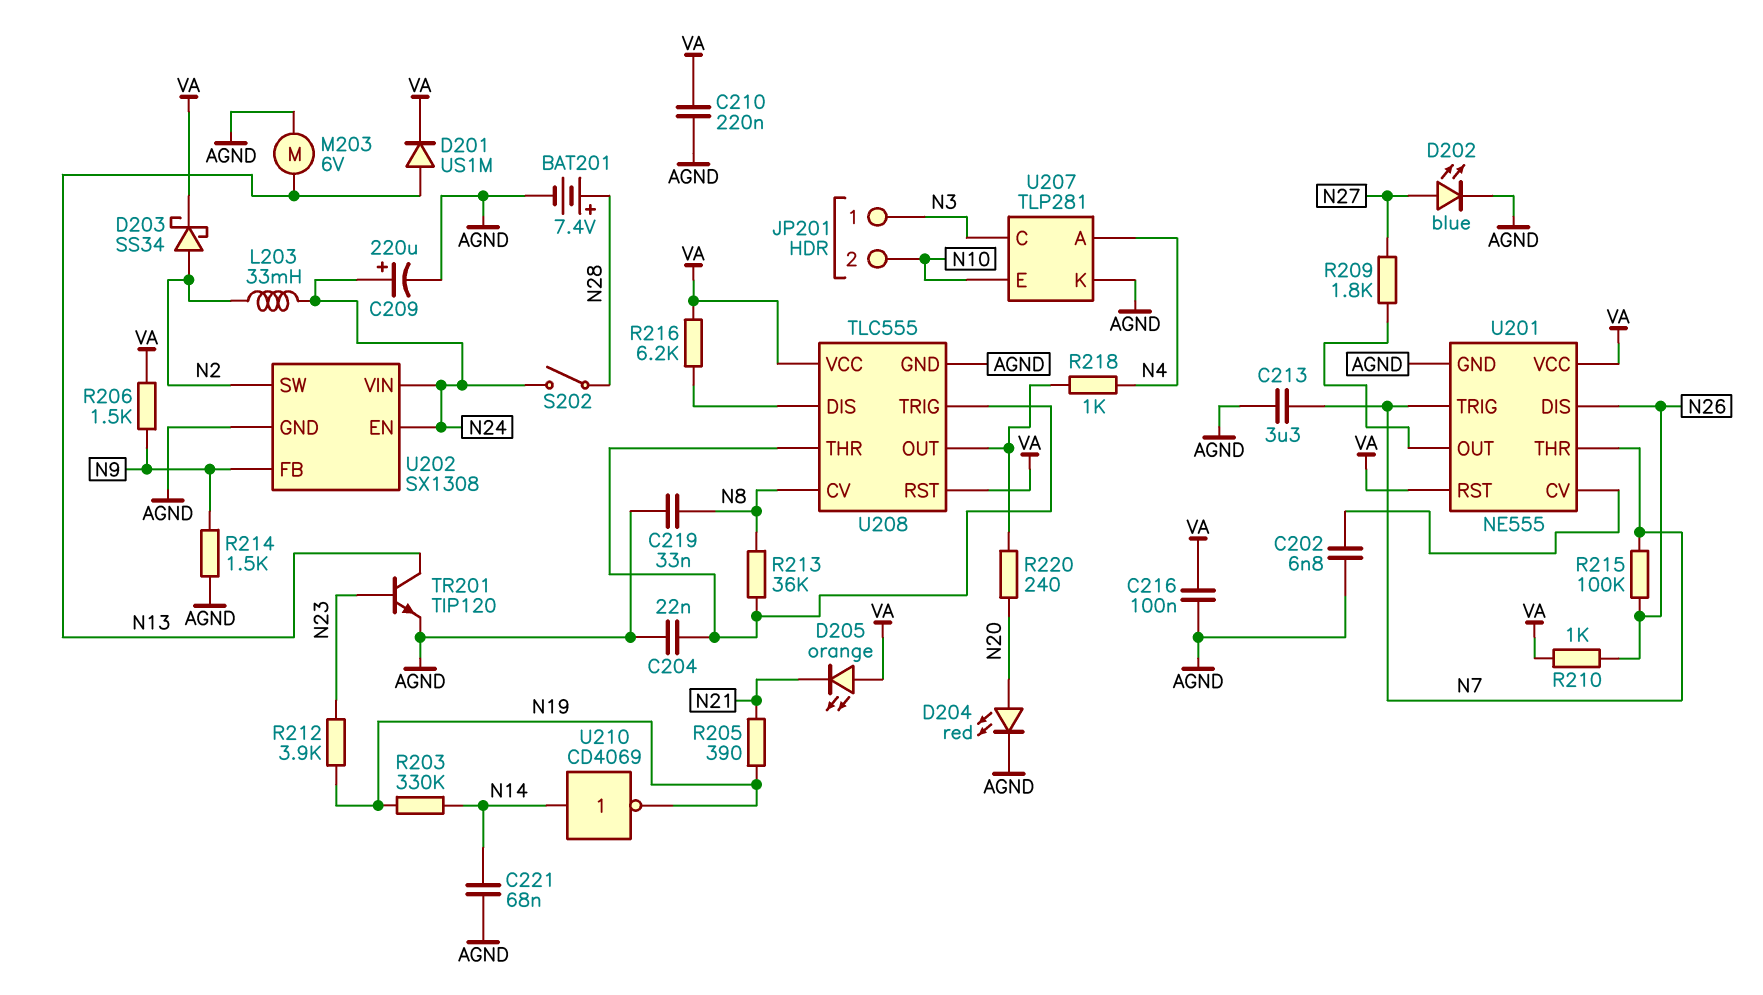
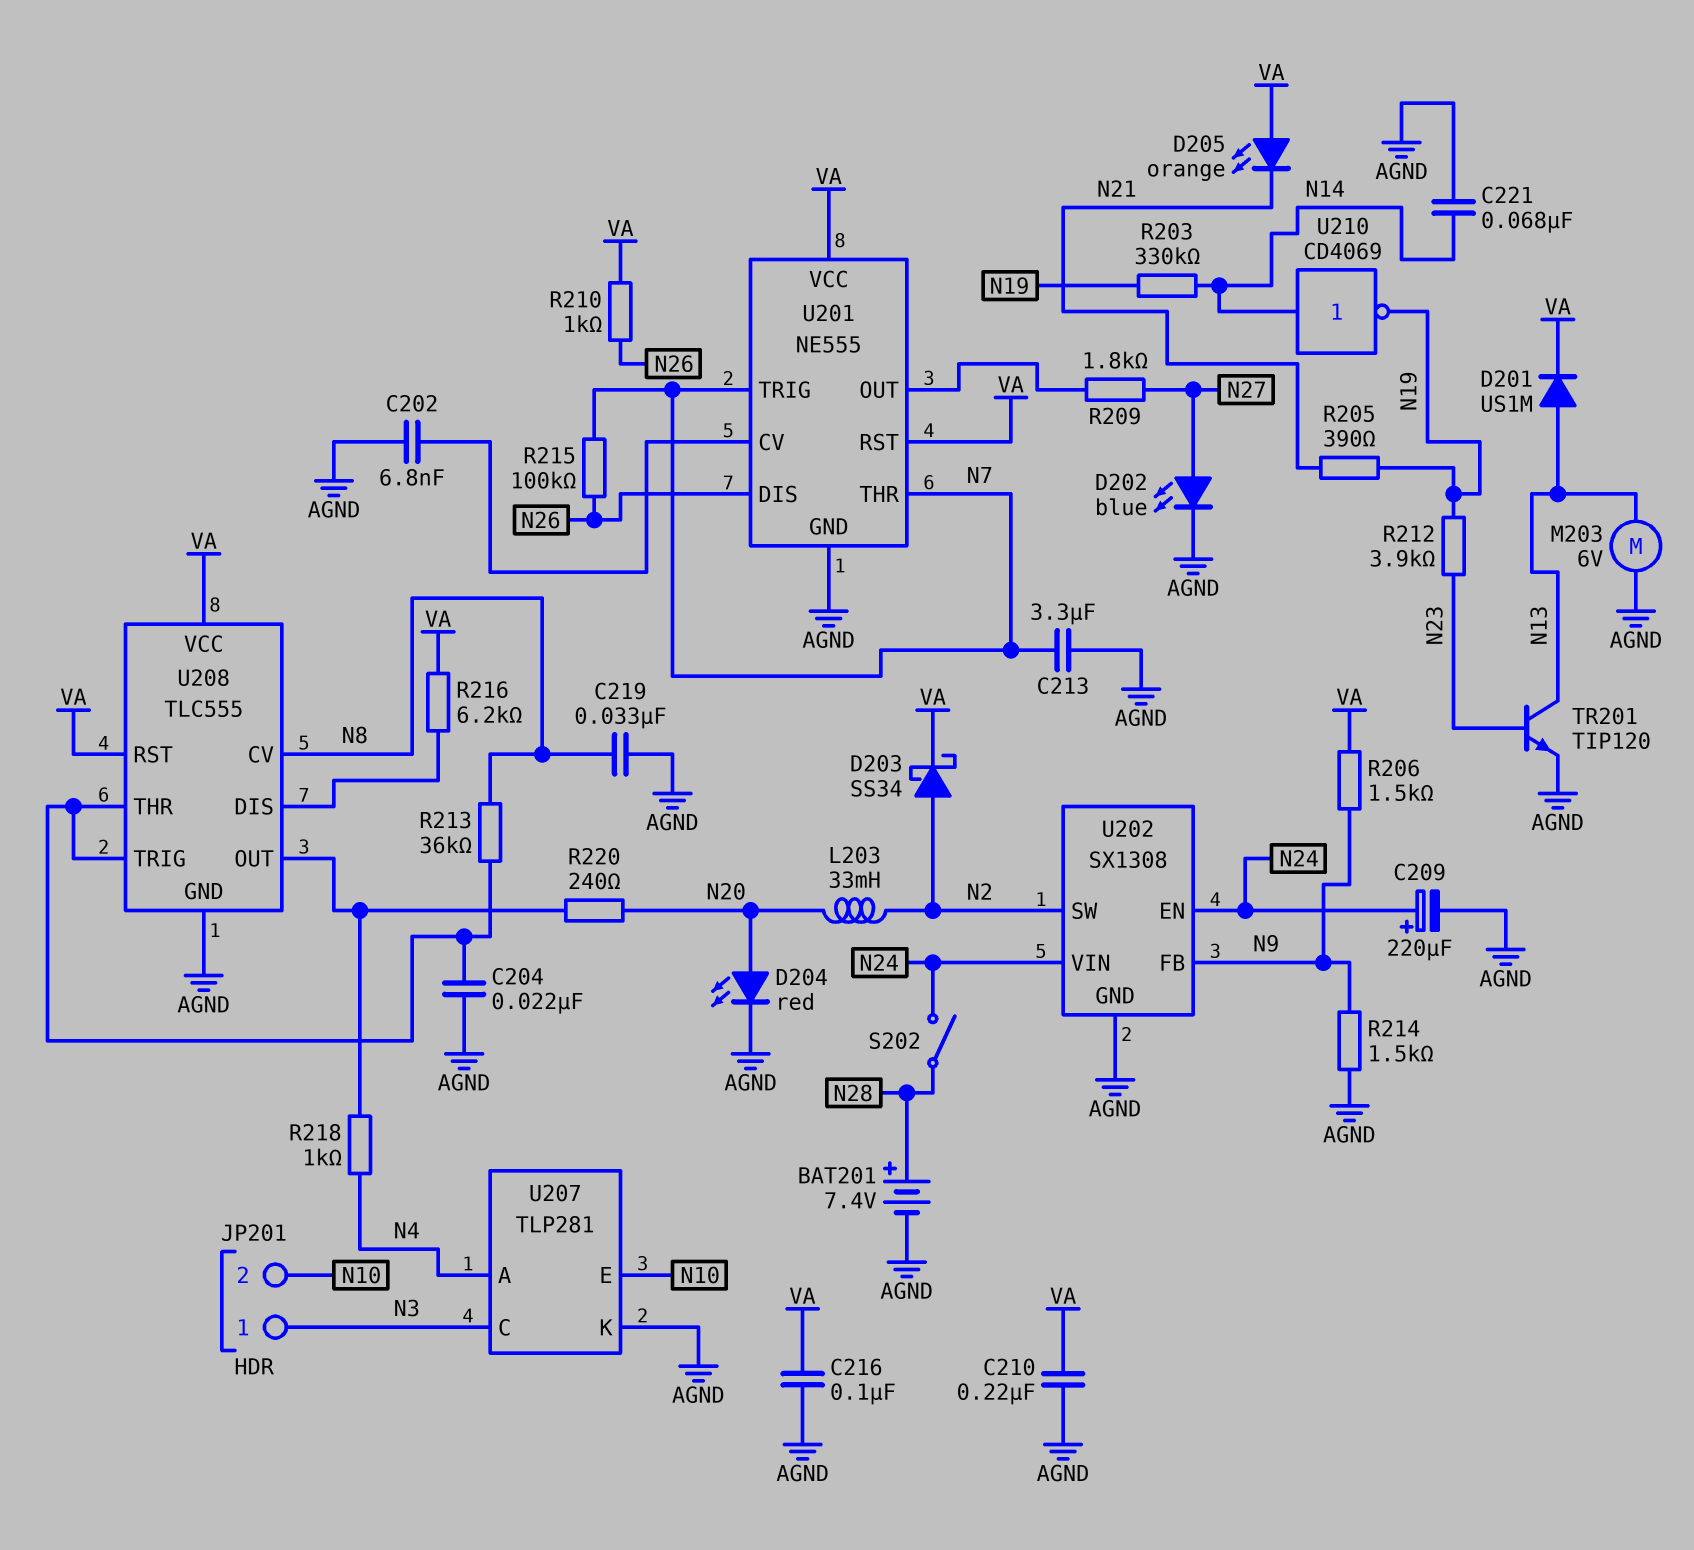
L203: 33mH (N2, N24) -> 33mH (N2, N20)

